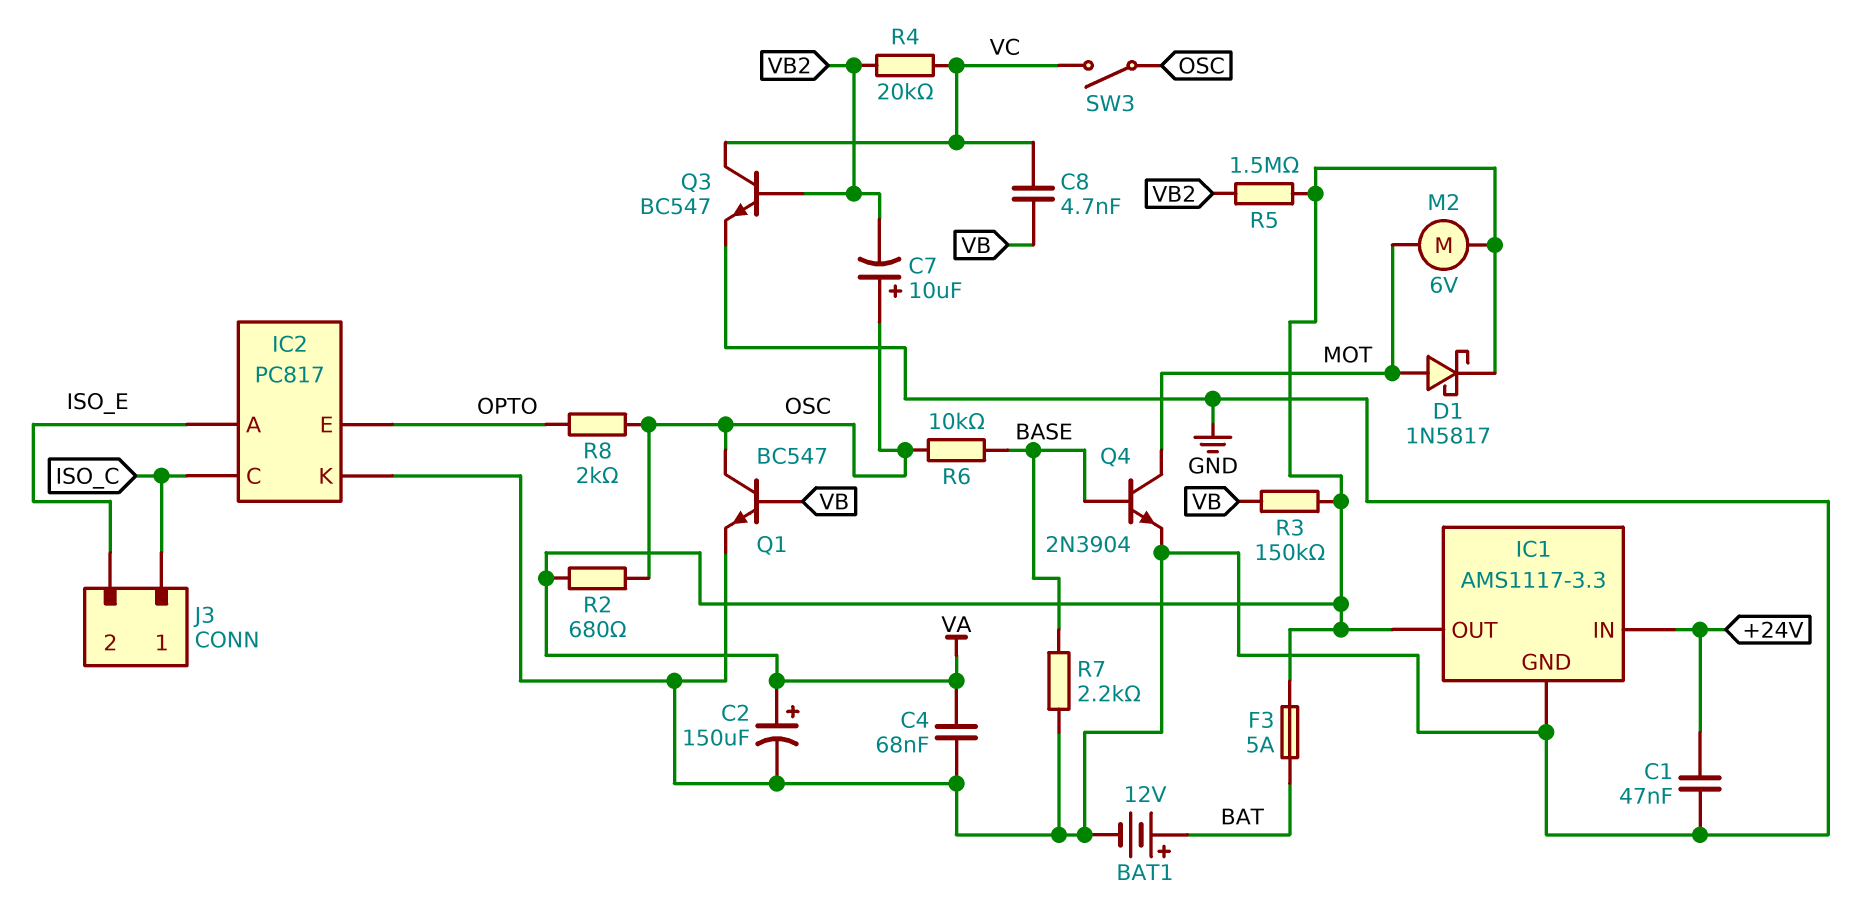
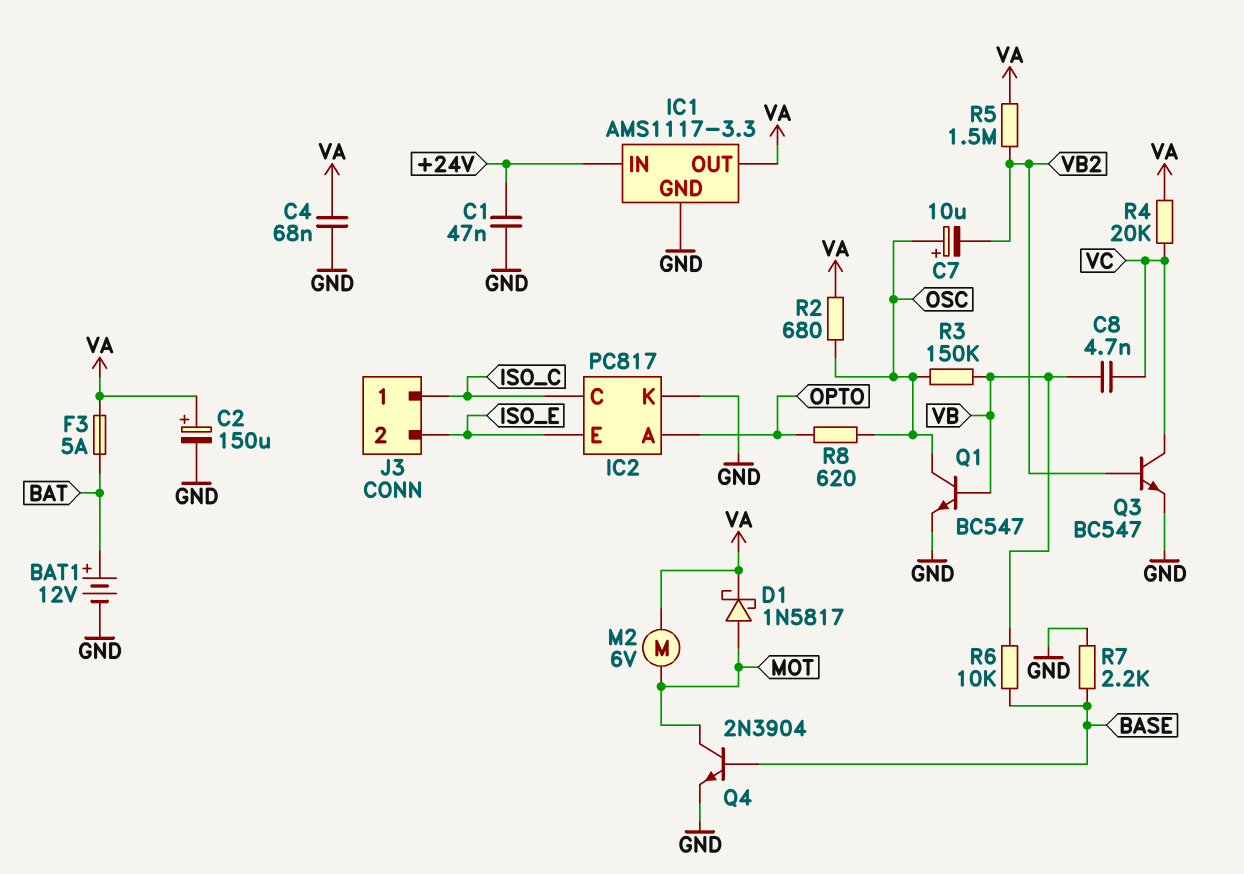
IC2 pin A: ISO_E -> OPTO
IC2 pin E: OPTO -> ISO_E
R3: 150k (VA, VB) -> 150k (OSC, VB)
R4: 20k (VB2, VC) -> 20k (VA, VC)
R6: 10k (BASE, OSC) -> 10k (BASE, VB)
R8: 2k (OPTO, OSC) -> 620 (OPTO, OSC)
SW3: switch (OSC, VC) -> none

